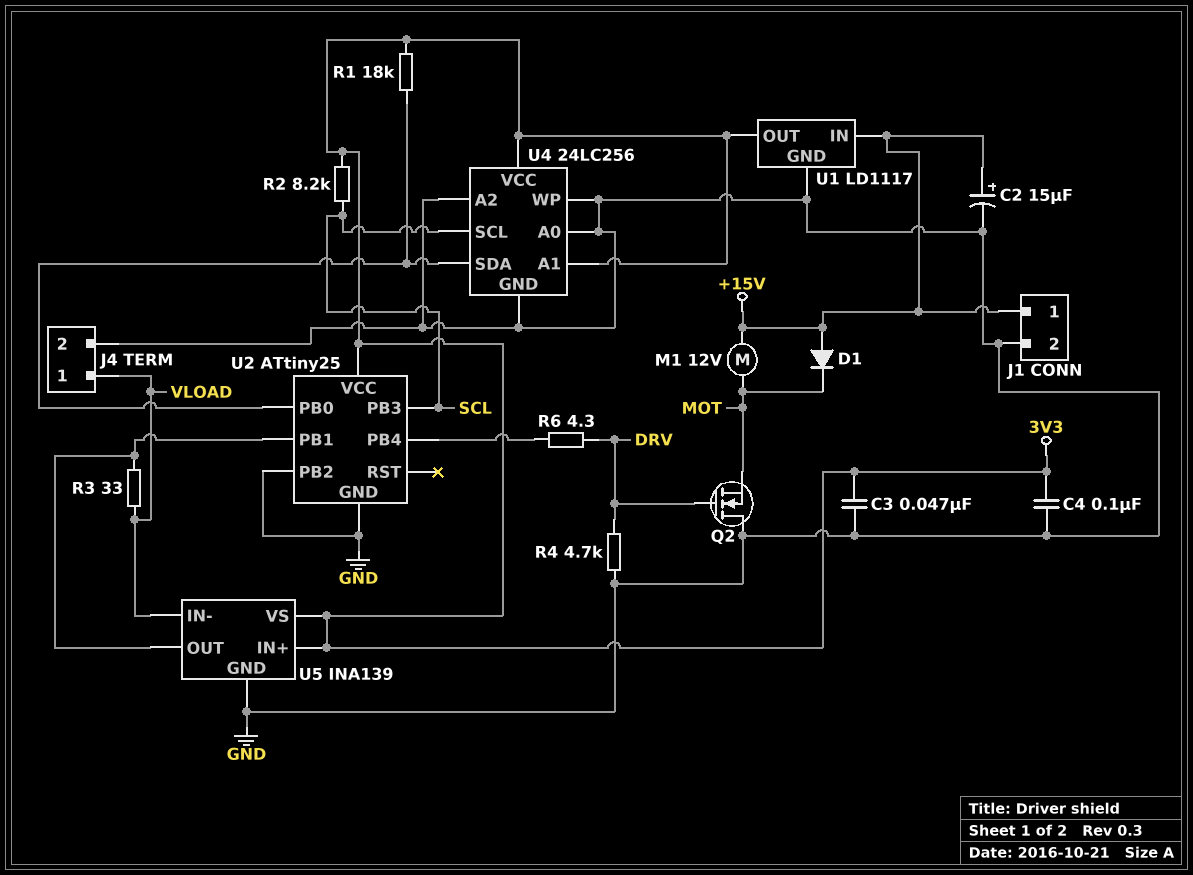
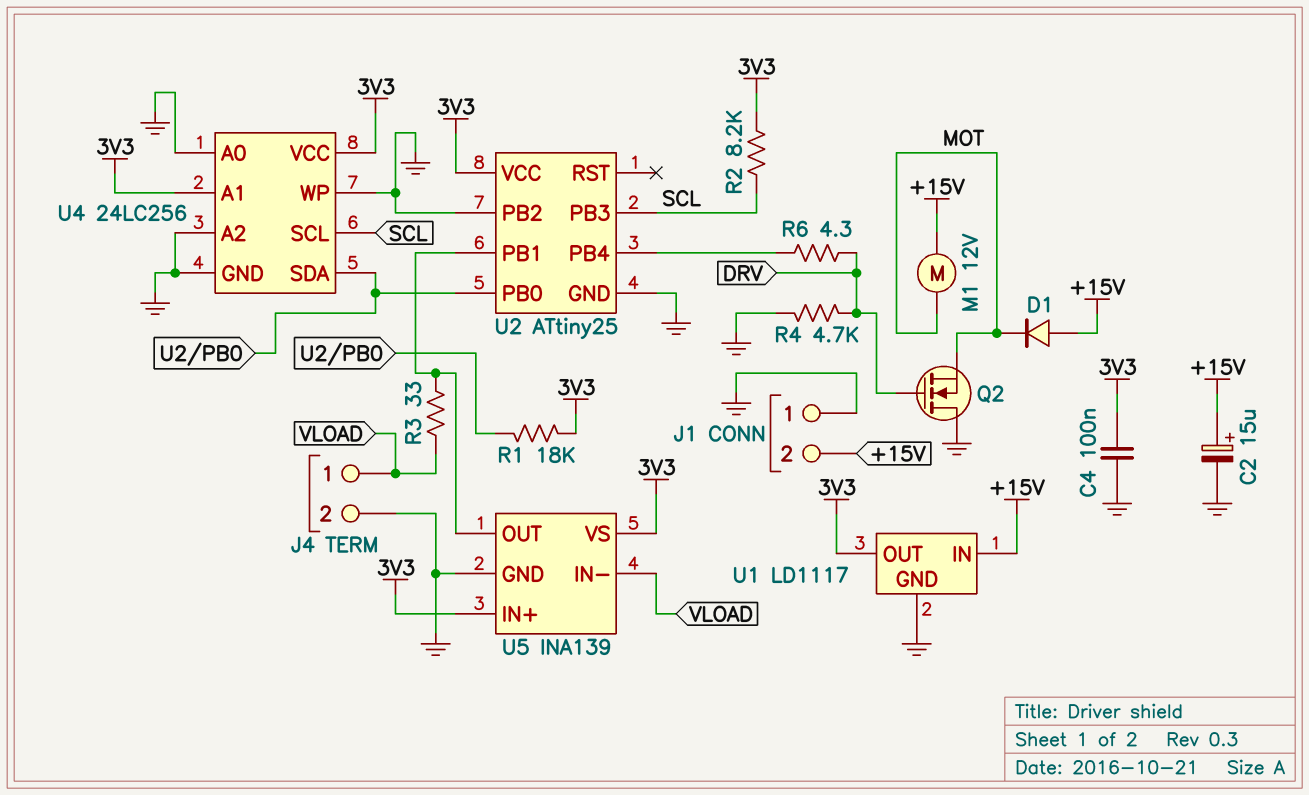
C3: 47nF (3V3, GND) -> none
J1 pin 1: +15V -> GND
J1 pin 2: GND -> +15V

